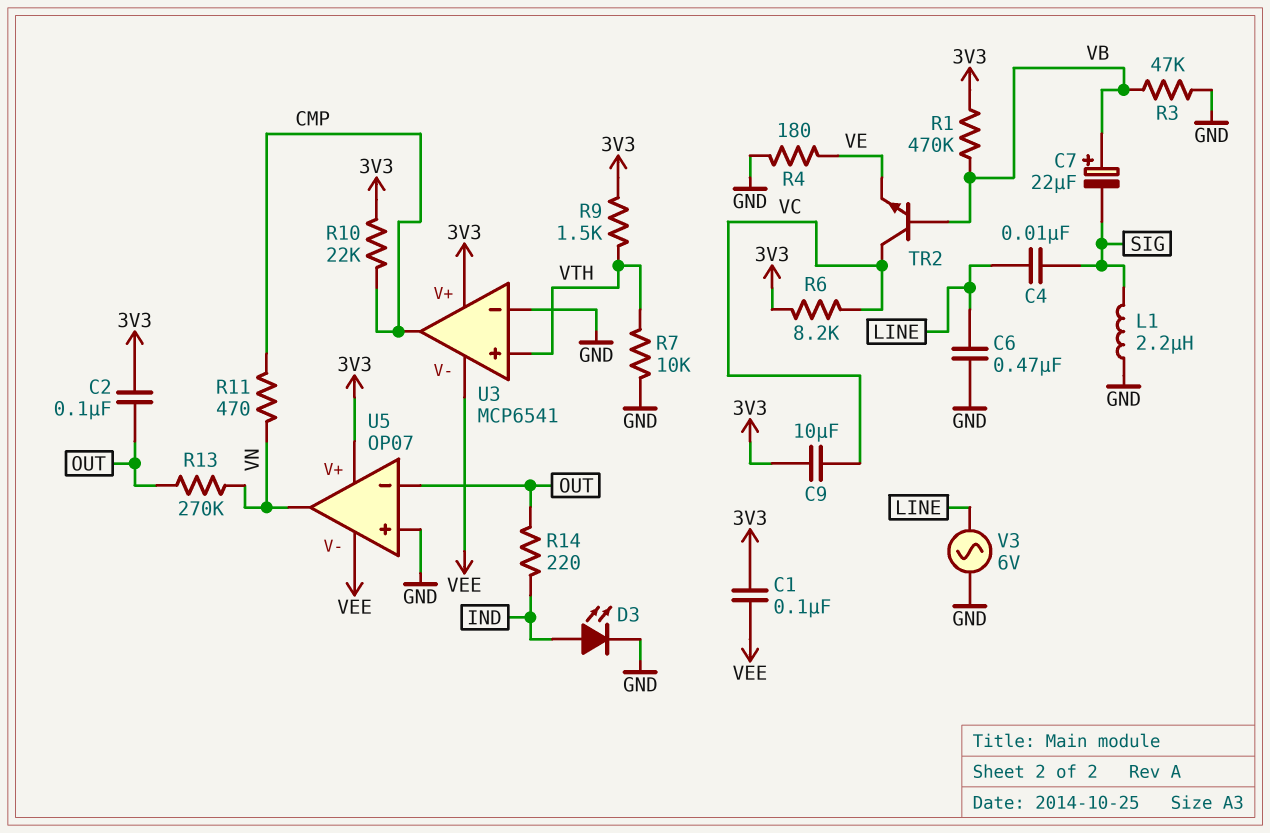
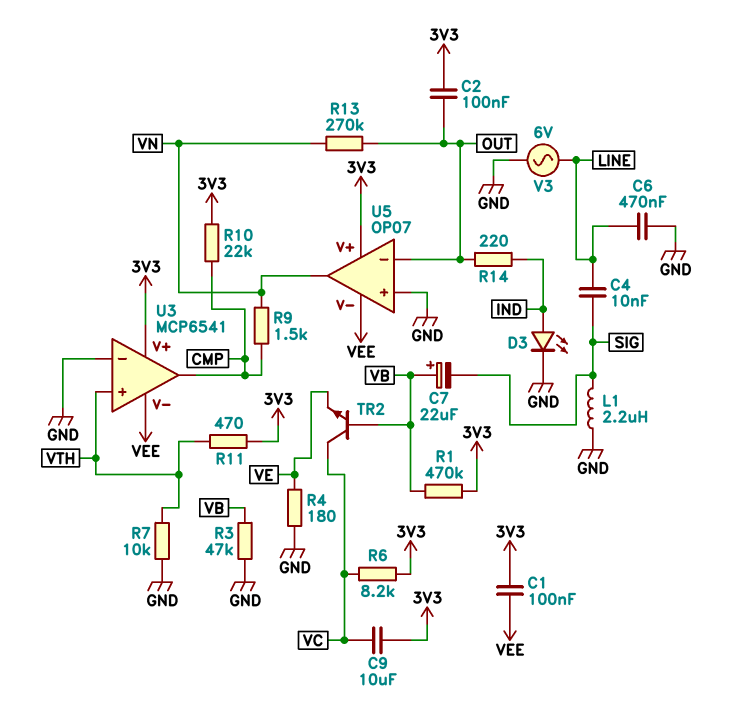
R9: 1.5k (3V3, VTH) -> 1.5k (CMP, VN)
R11: 470 (CMP, VN) -> 470 (3V3, VTH)

